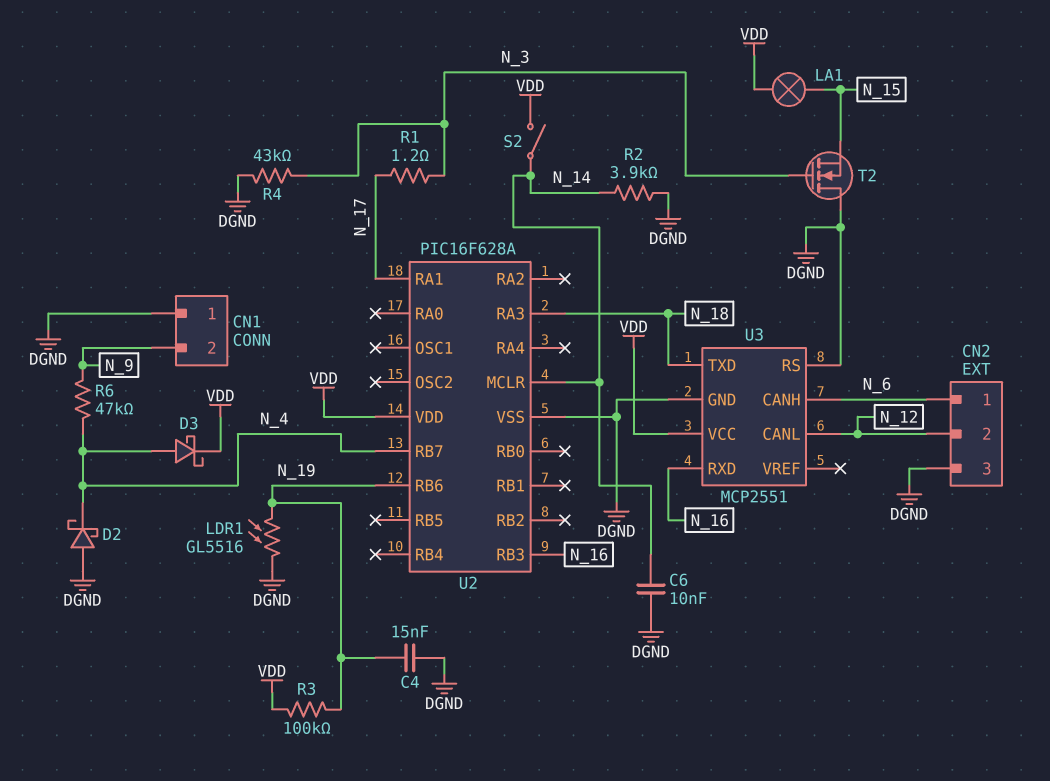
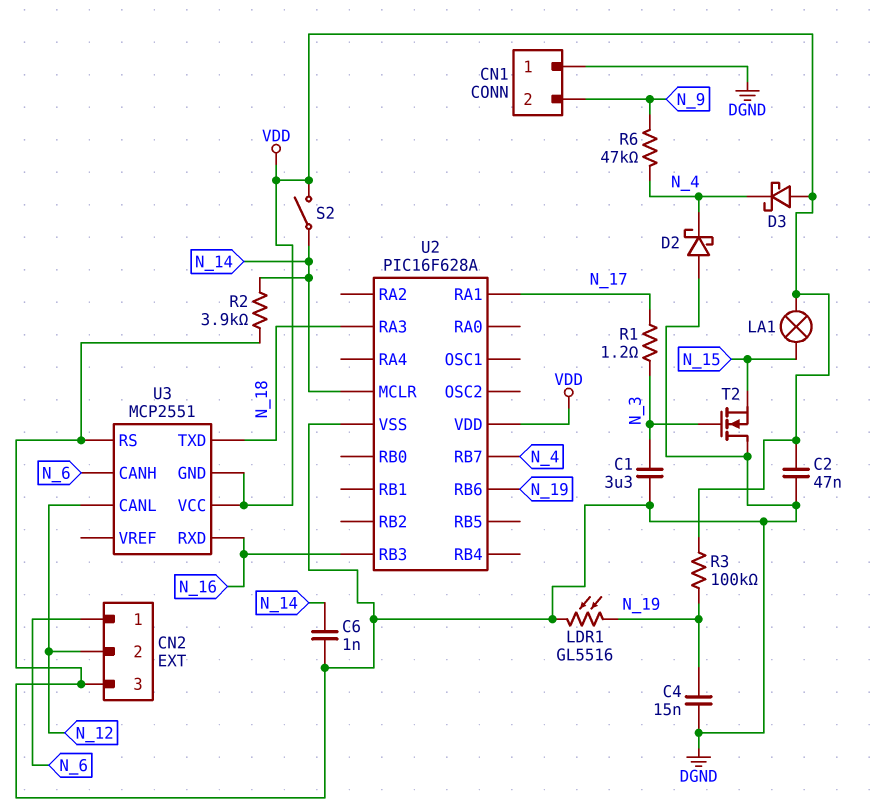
C1: none -> 3.3uF (DGND, N_3)
C2: none -> 47nF (DGND, VDD)
C6: 10nF (DGND, N_14) -> 1nF (DGND, N_14)
D3: schottky (A N_4, K VDD) -> schottky (A VDD, K N_4)
R4: 43k (DGND, N_3) -> none
U3 pin GND: DGND -> VDD

